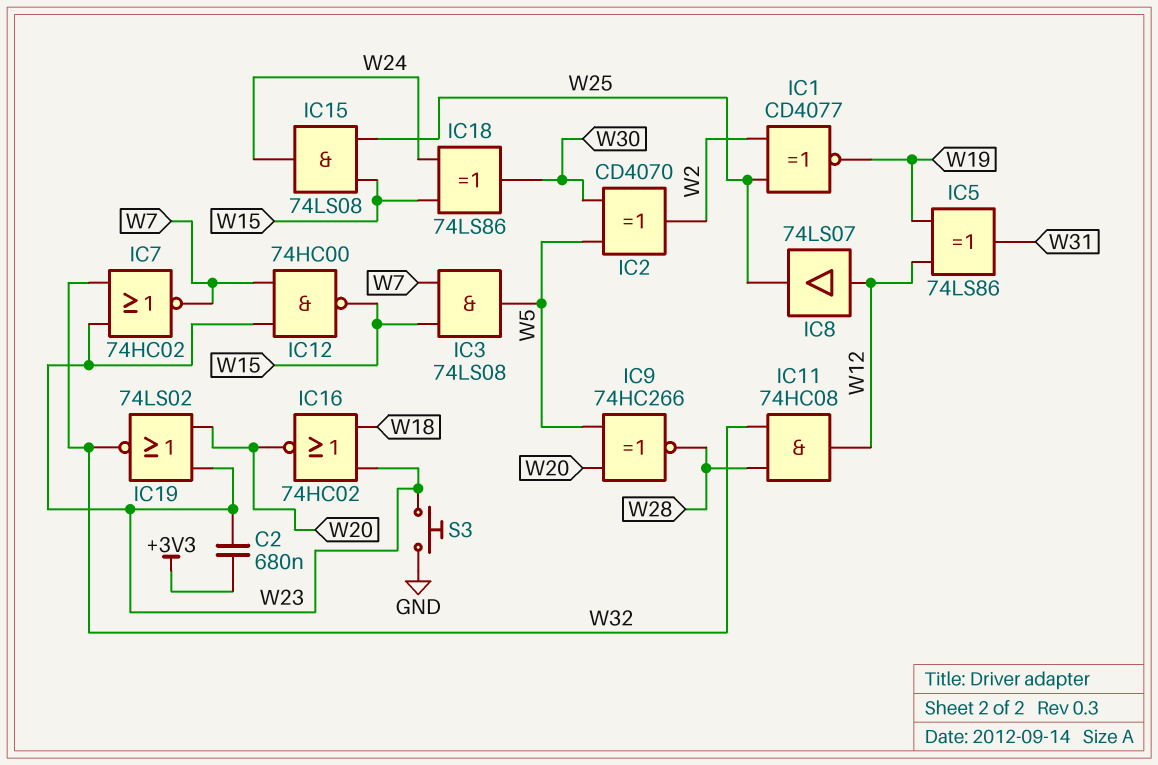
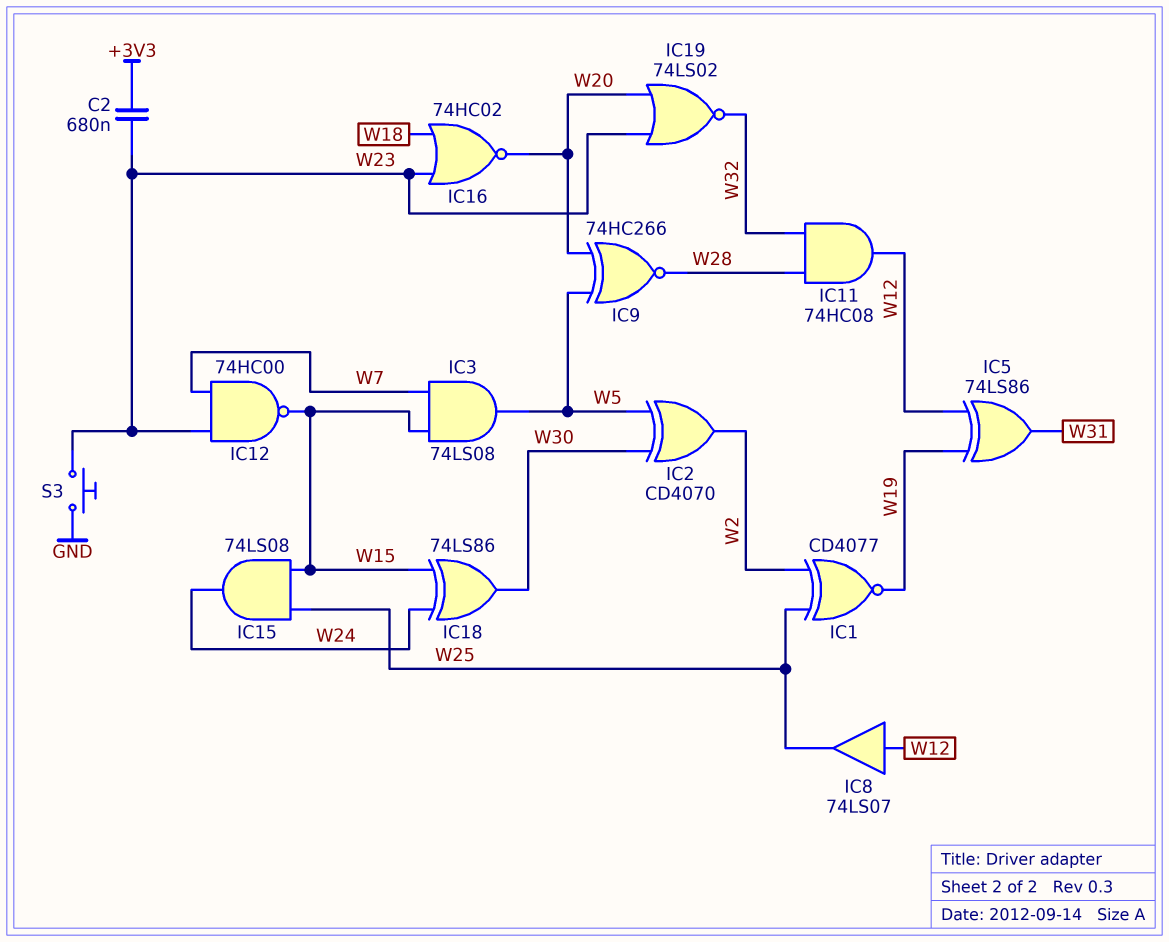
IC7: NOR 74HC02 (in W23, in W32, out W7) -> none

